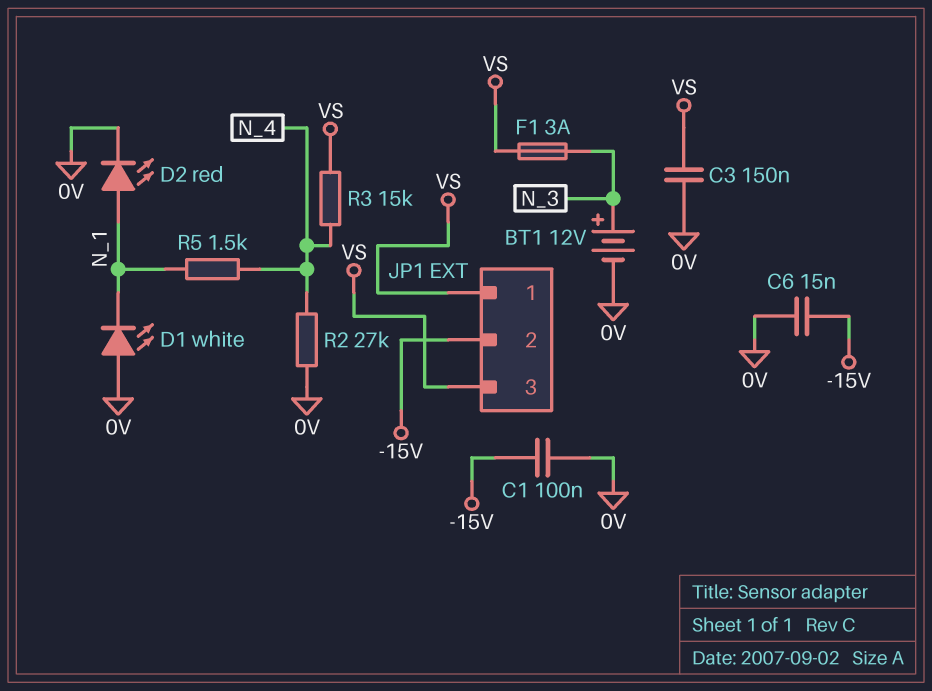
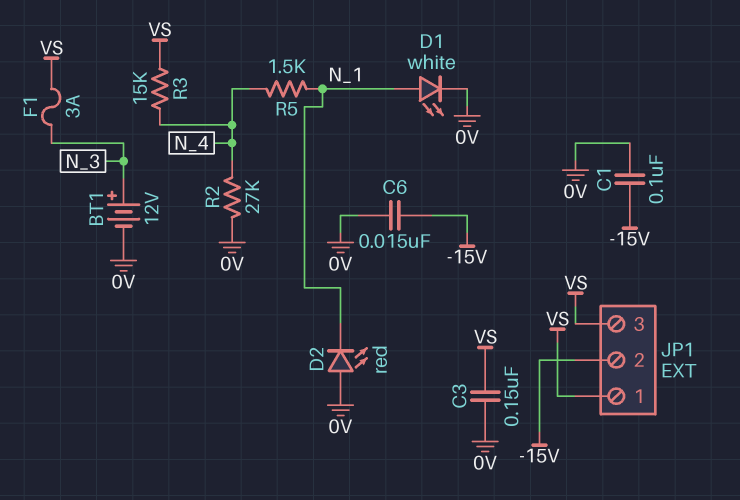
D1: LED white (A 0V, K N_1) -> LED white (A N_1, K 0V)
D2: LED red (A N_1, K 0V) -> LED red (A 0V, K N_1)

